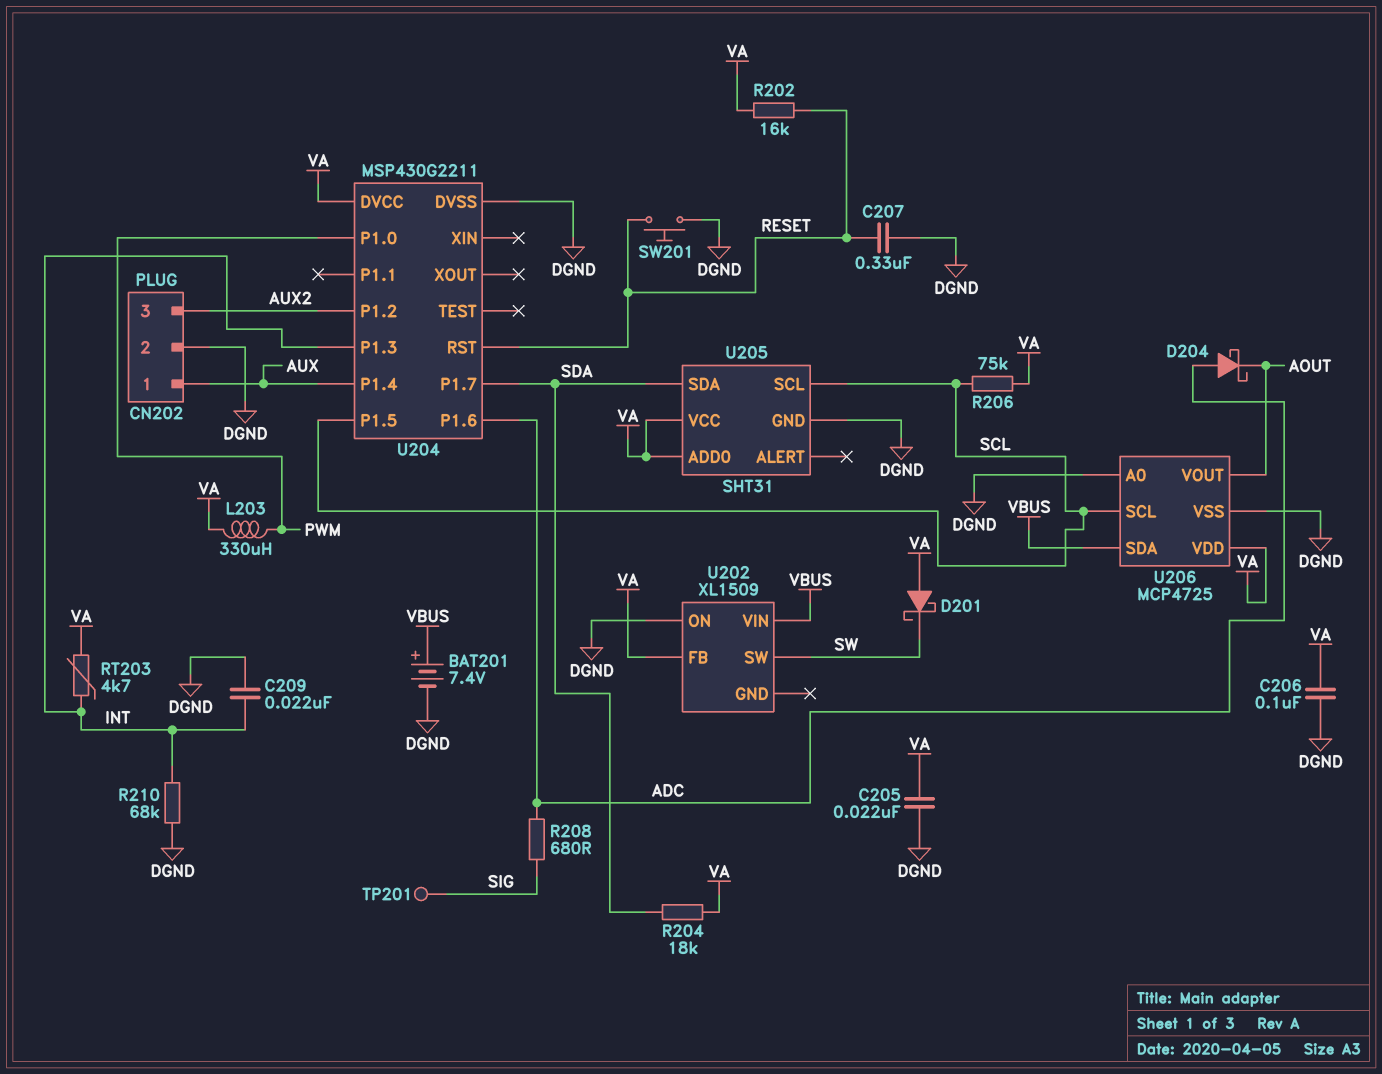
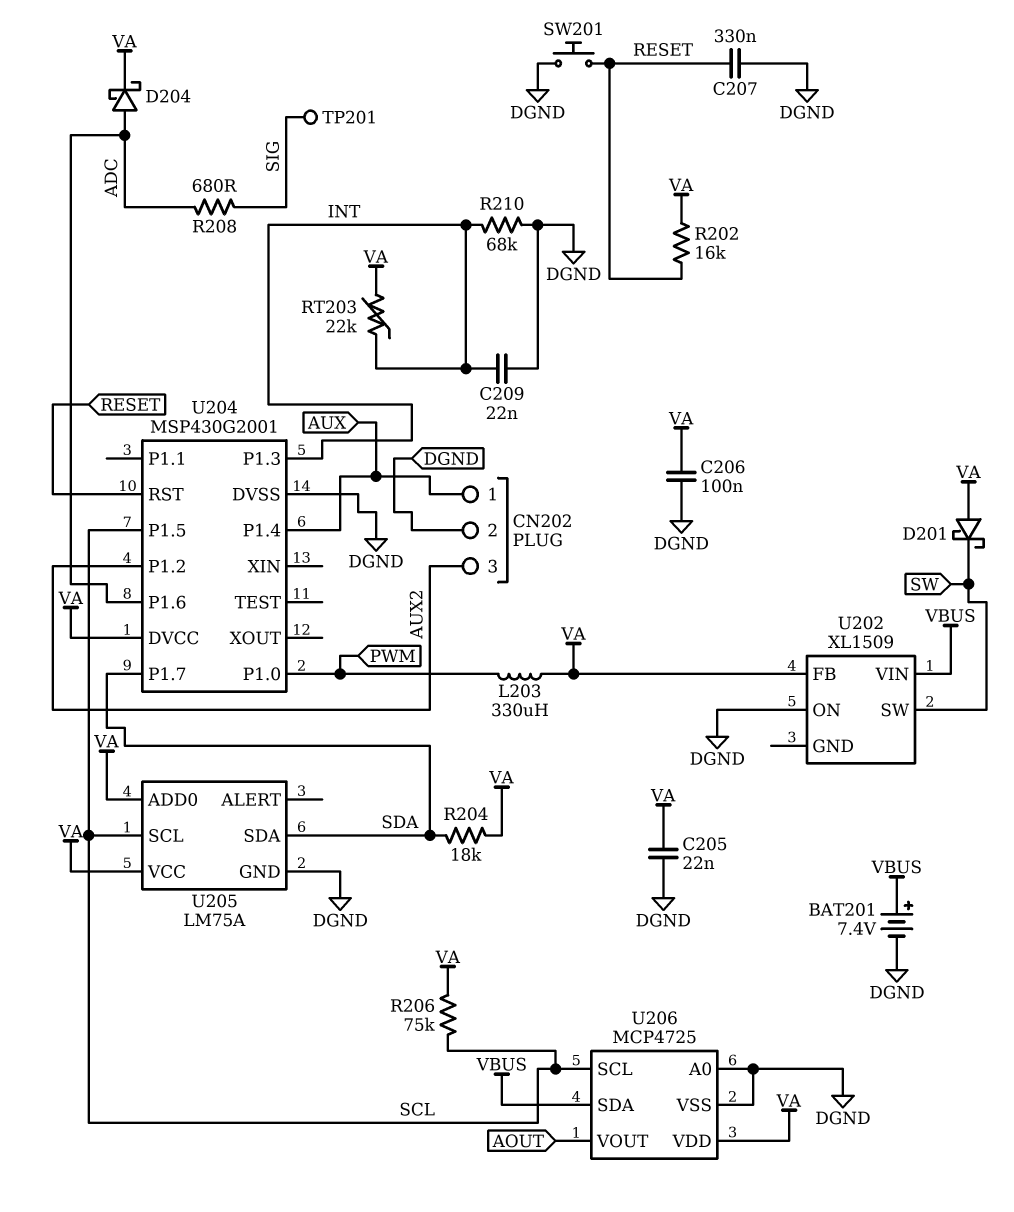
D204: schottky (A ADC, K AOUT) -> schottky (A ADC, K VA)
RT203: 4.7k (INT, VA) -> 22k (INT, VA)
U204: MSP430G2211 -> MSP430G2001
U205: SHT31 -> LM75A

